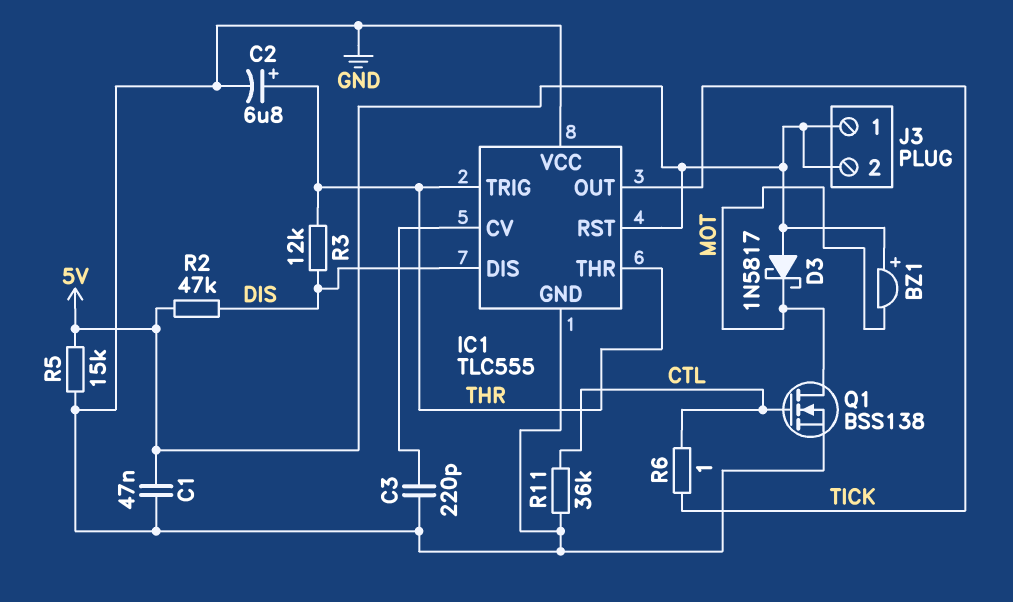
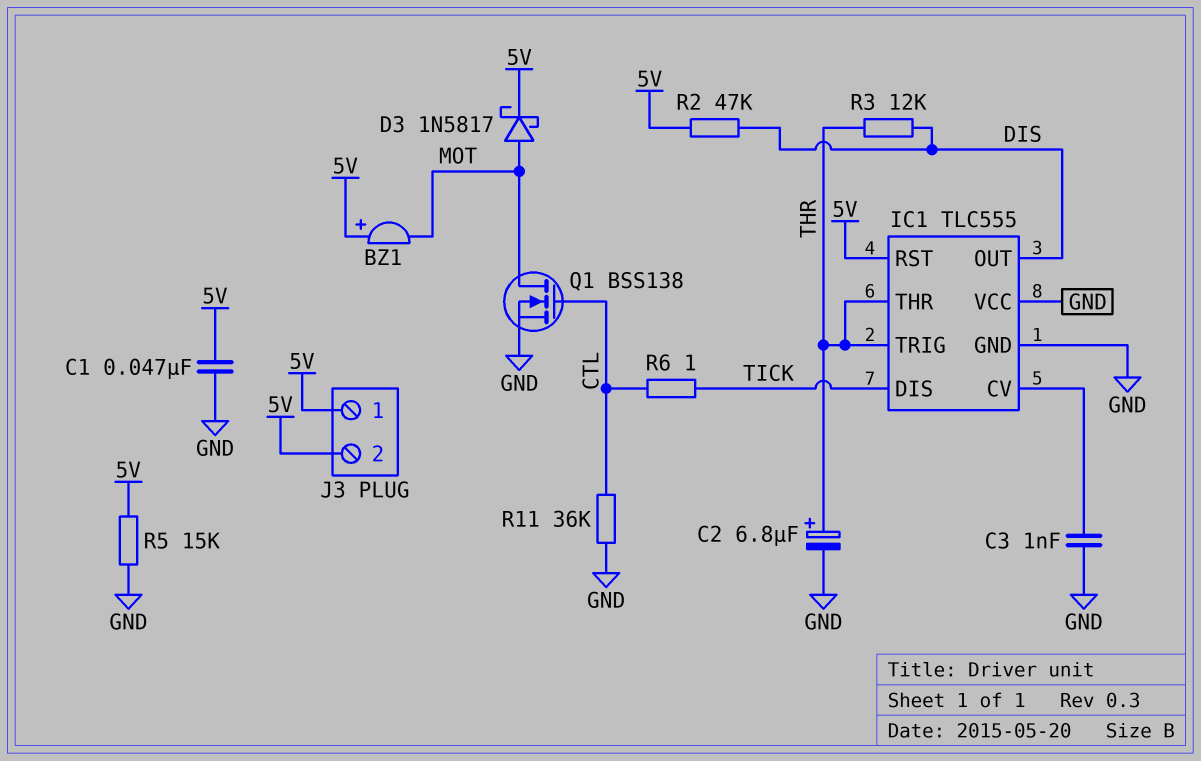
C3: 220pF (GND, IC1/CV) -> 1nF (GND, IC1/CV)
D3: schottky 1N5817 (A 5V, K MOT) -> schottky 1N5817 (A MOT, K 5V)
IC1 pin DIS: DIS -> TICK
IC1 pin OUT: TICK -> DIS

